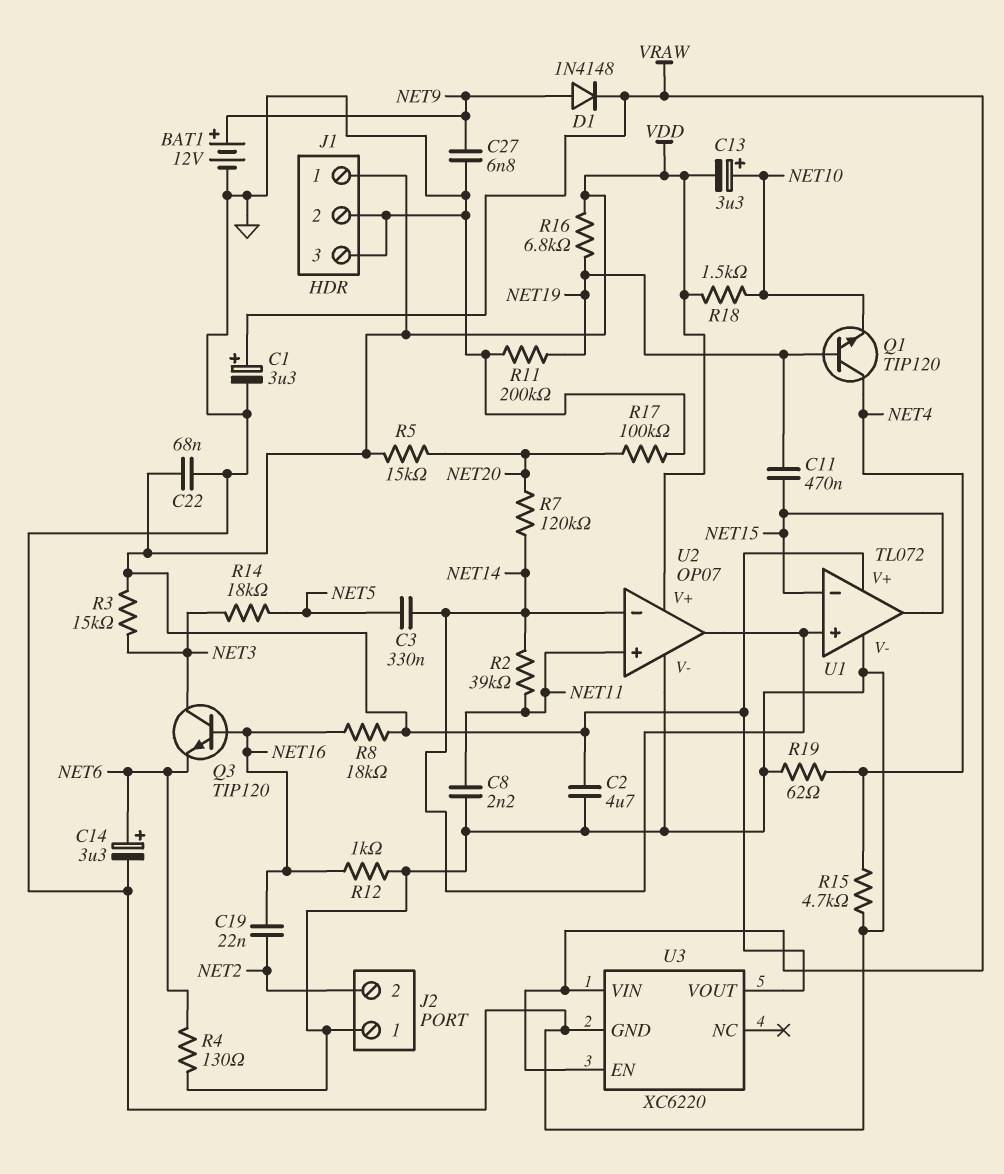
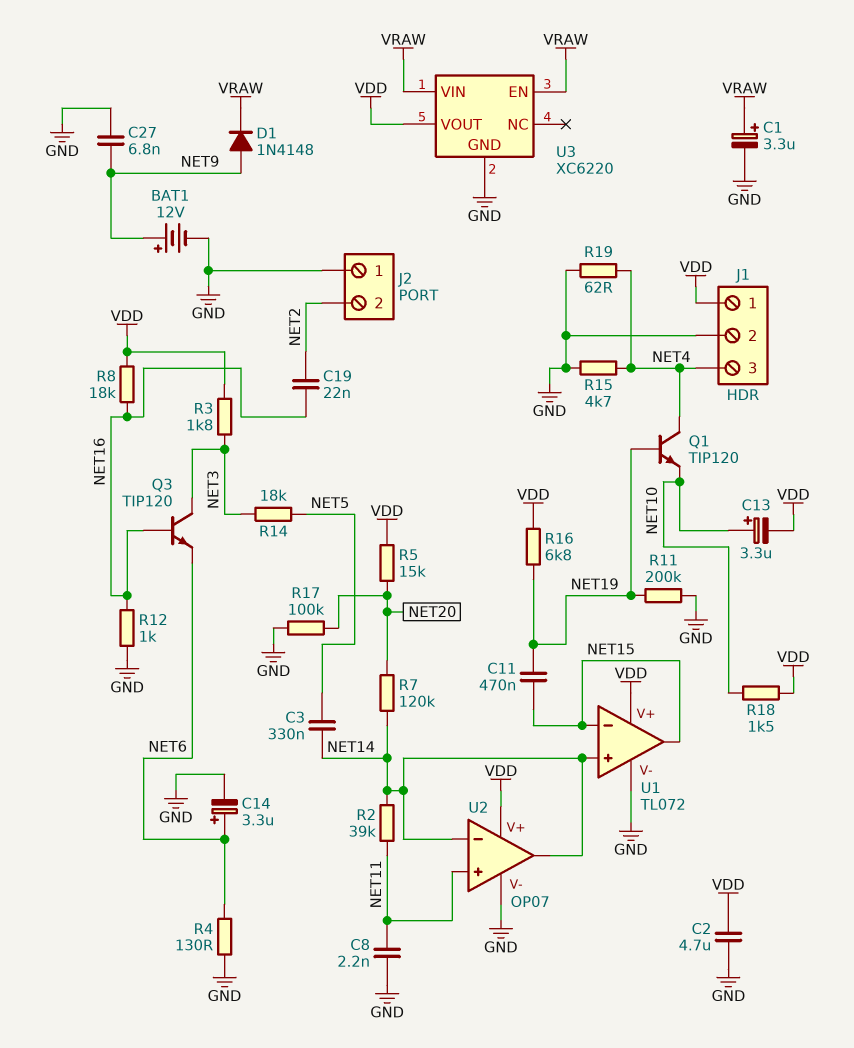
C22: 68nF (GND, VDD) -> none
J1 pin 3: GND -> NET4
R3: 15k (NET3, VDD) -> 1.8k (NET3, VDD)

